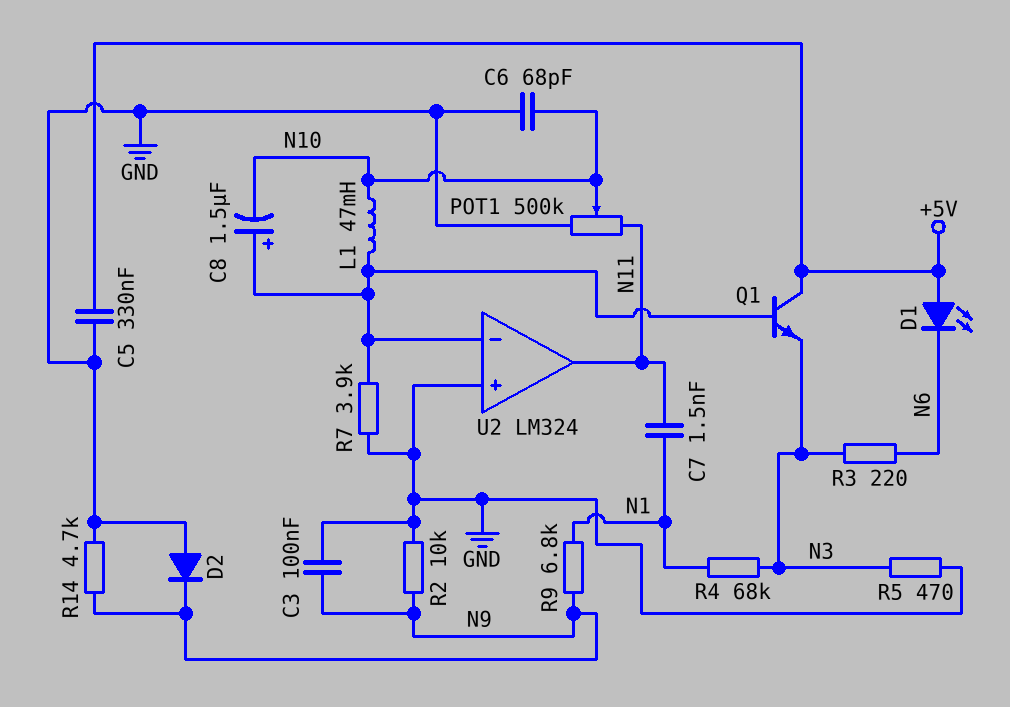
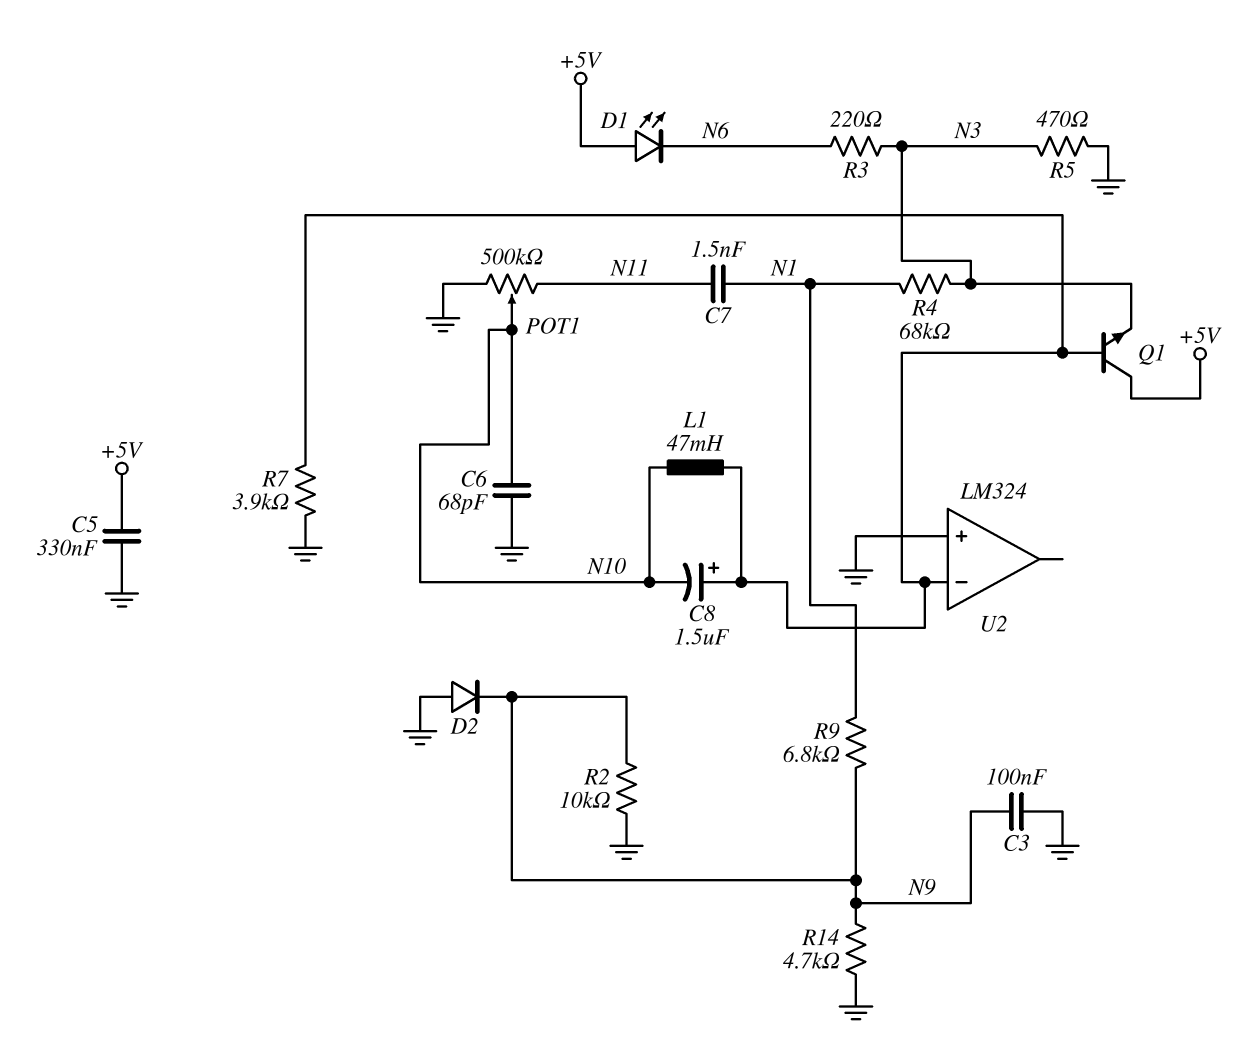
U2 pin out: N11 -> none

